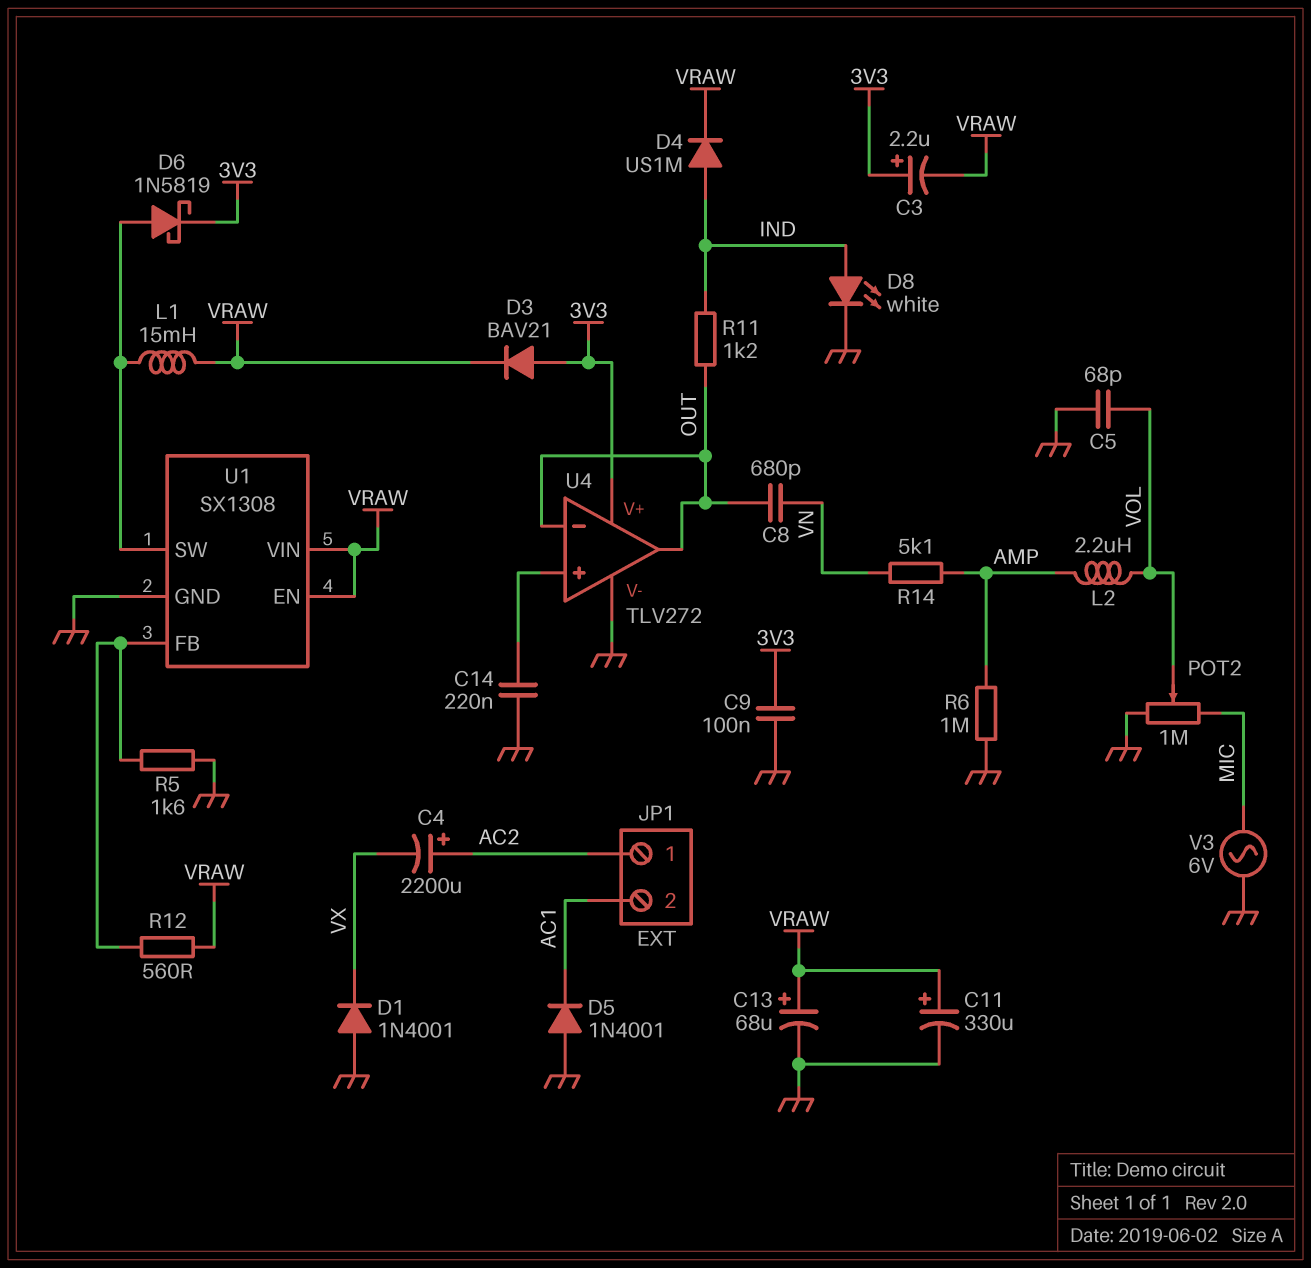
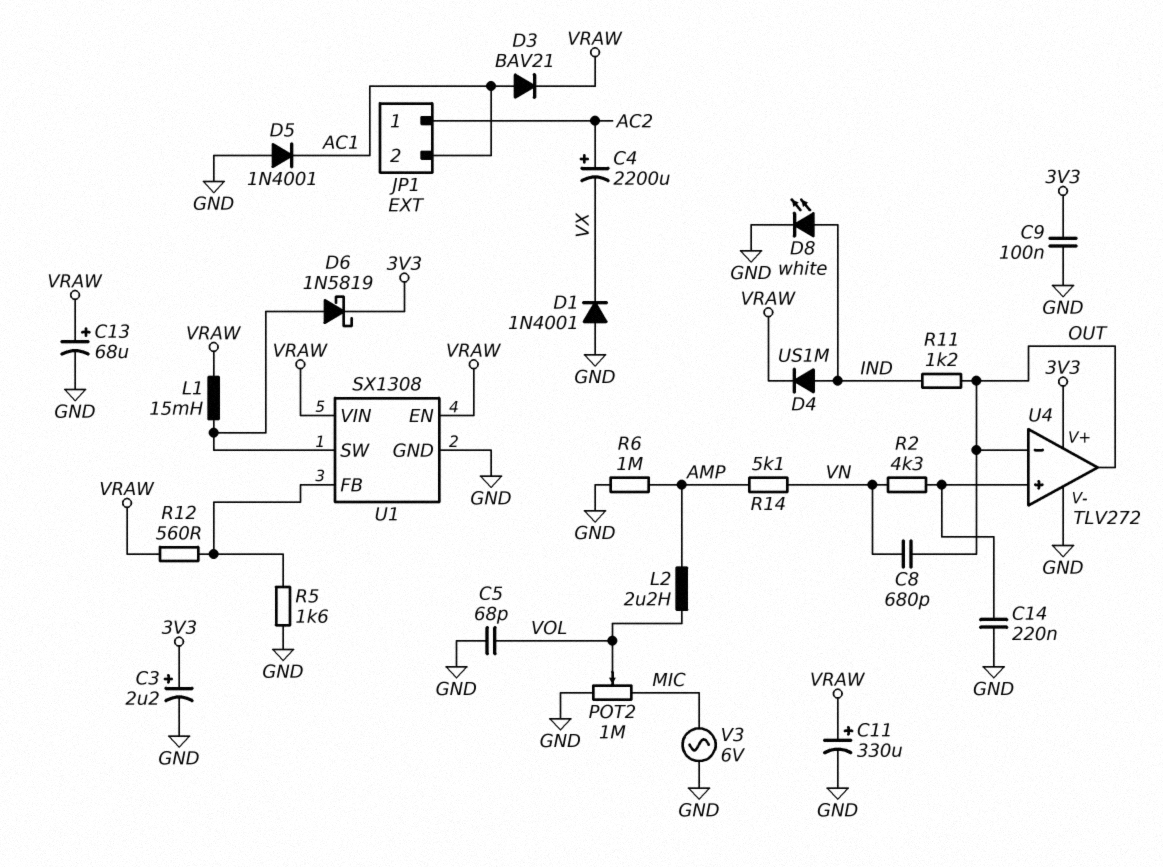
C3: 2.2uF (plus 3V3, minus VRAW) -> 2.2uF (plus 3V3, minus GND)
D3: diode BAV21 (A 3V3, K VRAW) -> diode BAV21 (A AC1, K VRAW)
R2: none -> 4.3k (U4/in+, VN)

